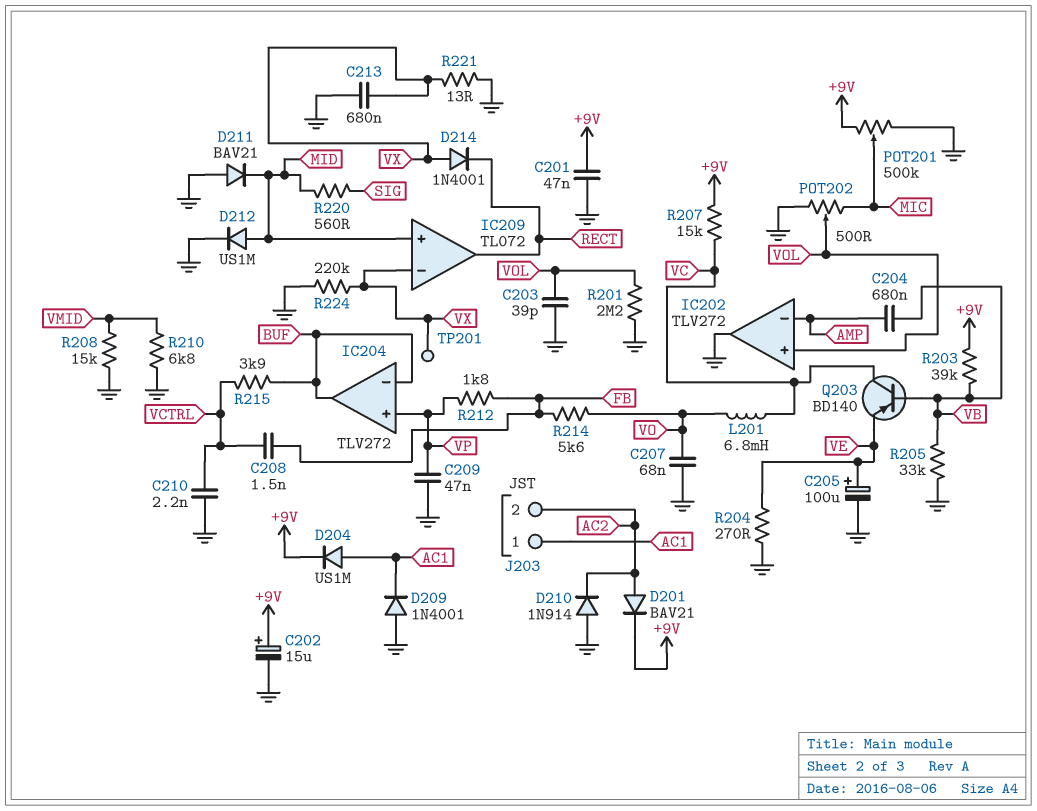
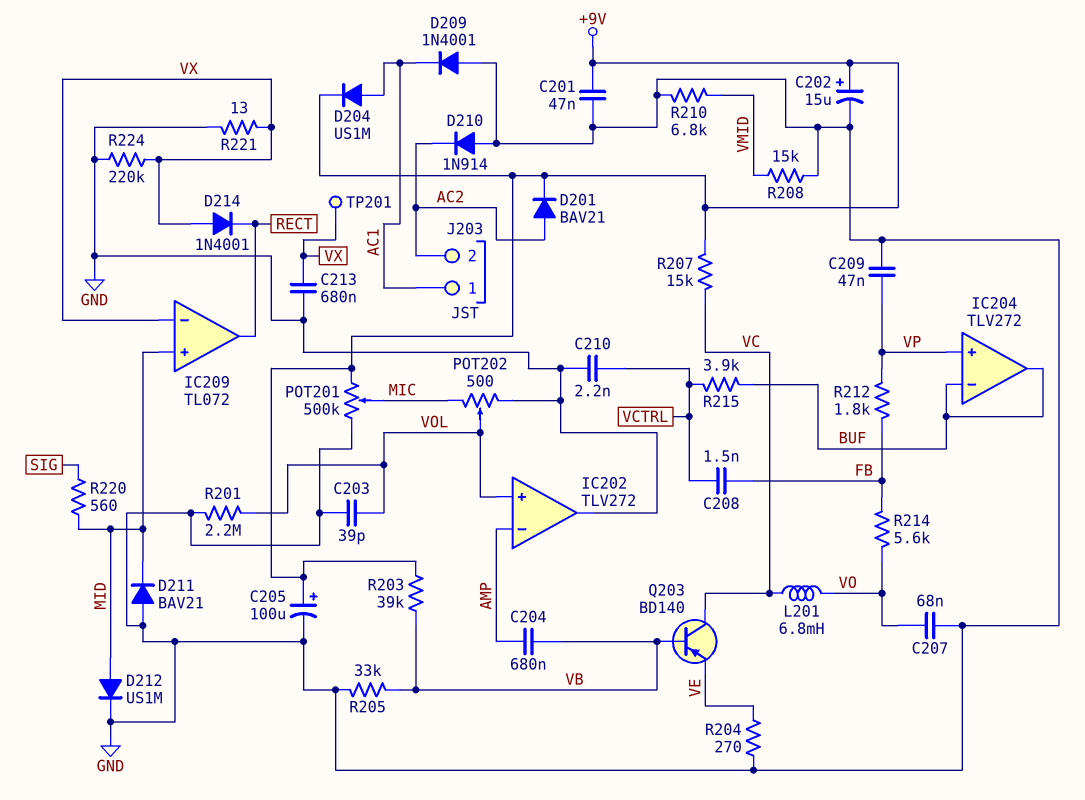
C205: 100uF (plus VE, minus GND) -> 100uF (plus +9V, minus GND)

